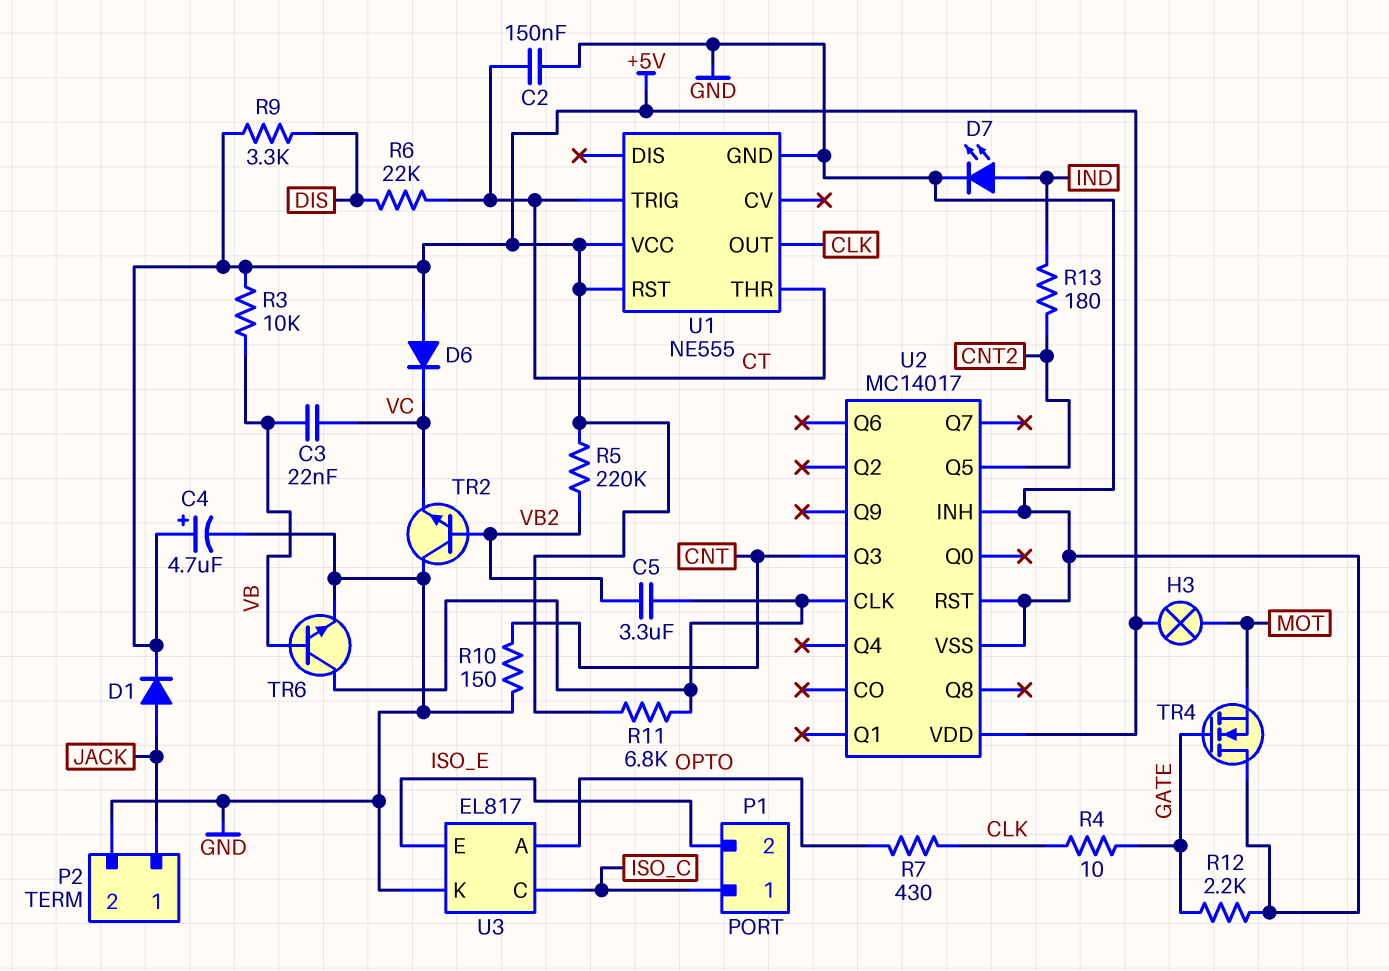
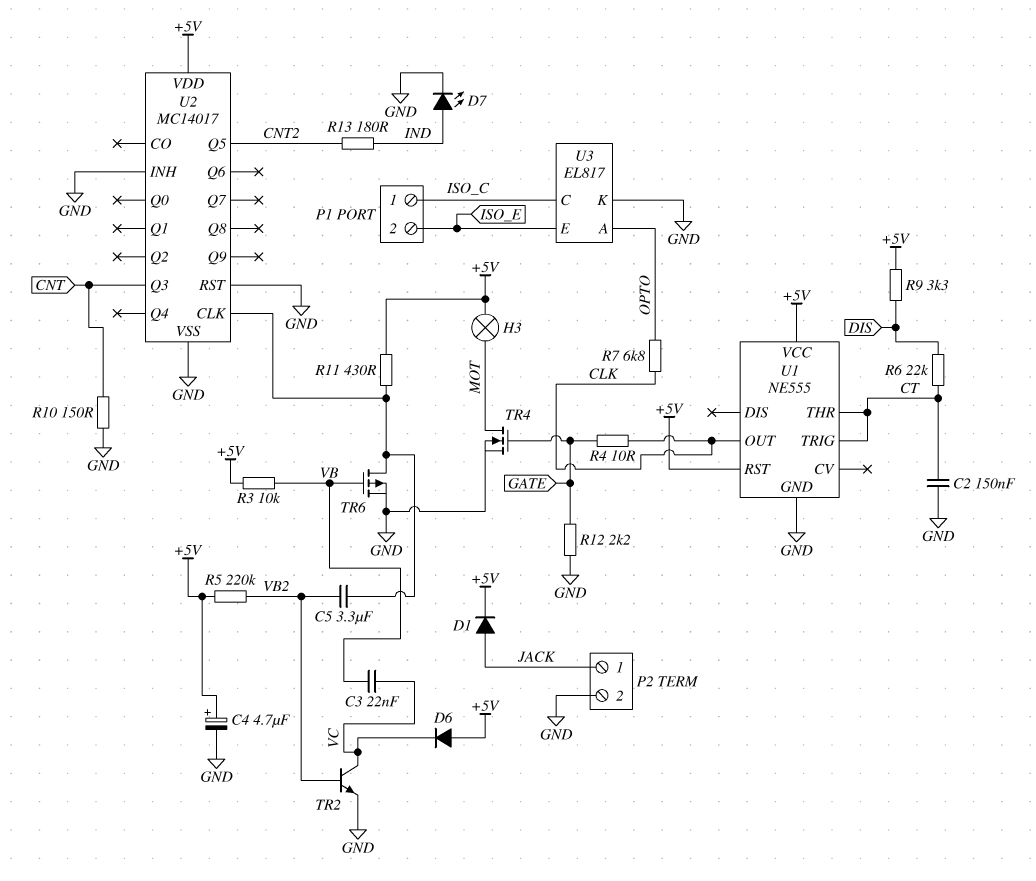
R7: 430 (CLK, OPTO) -> 6.8k (CLK, OPTO)
R11: 6.8k (+5V, U2/CLK) -> 430 (+5V, U2/CLK)
TR2: NPN (B VB2, C GND, E VC) -> NPN (B VB2, C VC, E GND)
TR4: NMOS (G GATE, D GND, S MOT) -> NMOS (G GATE, D MOT, S GND)
TR6: NPN (B VB, C U2/CLK, E GND) -> PMOS (G VB, D U2/CLK, S GND)

